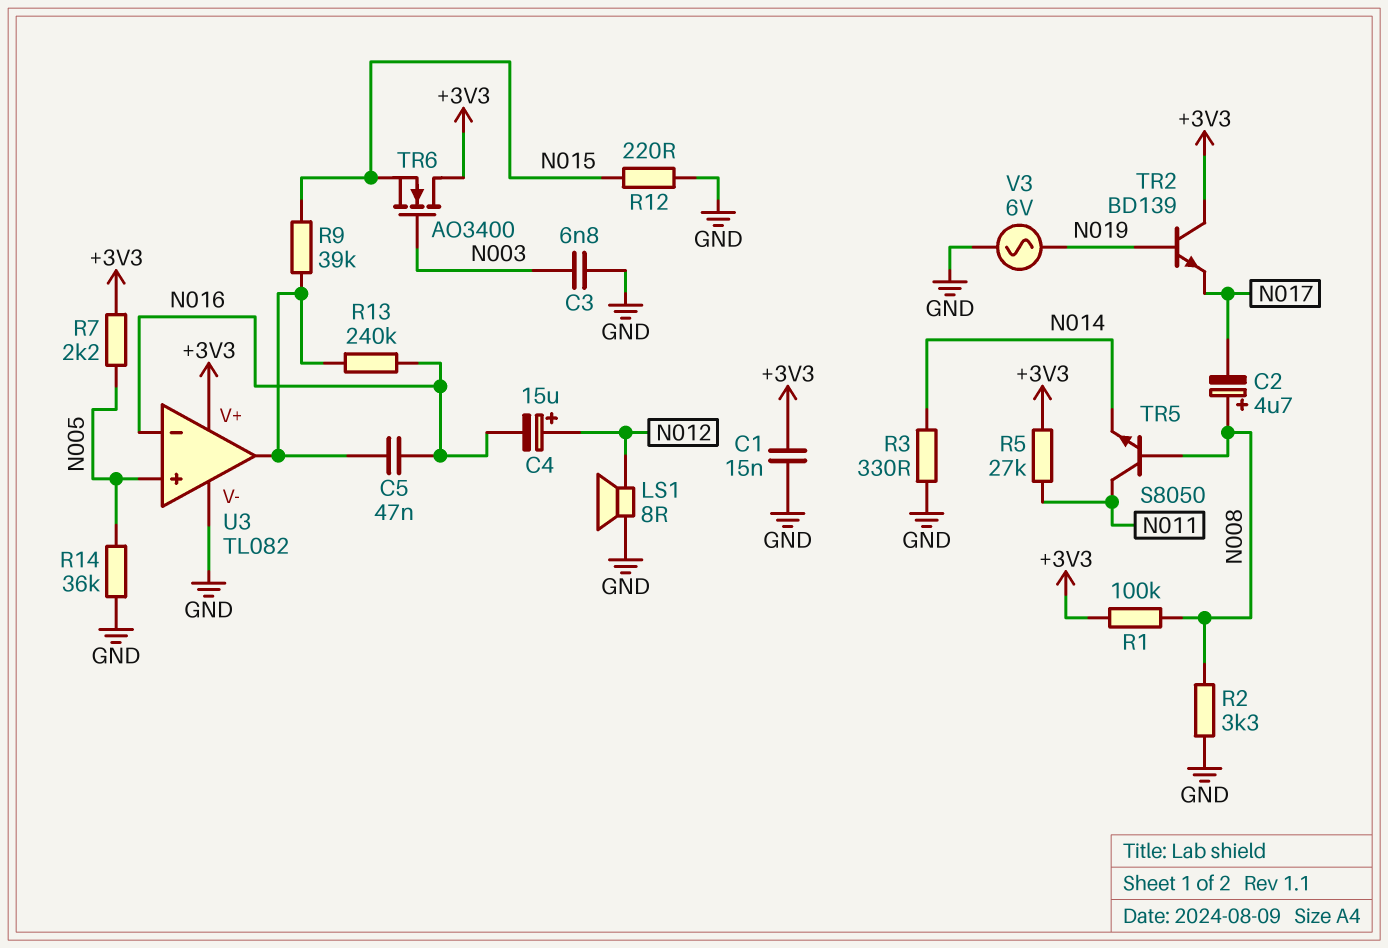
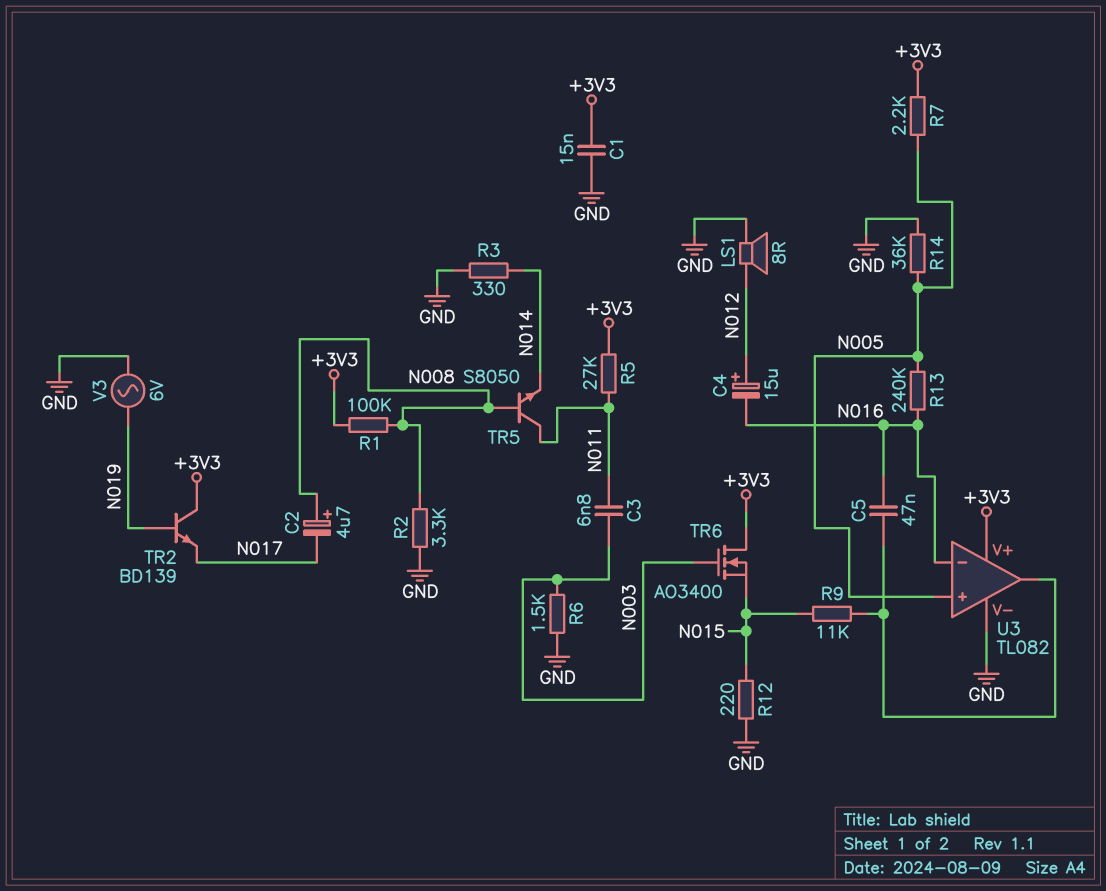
C3: 6.8nF (GND, N003) -> 6.8nF (N003, N011)
R6: none -> 1.5k (GND, N003)
R9: 39k (N015, U3/out) -> 11k (N015, U3/out)
R13: 240k (N016, U3/out) -> 240k (N005, N016)

